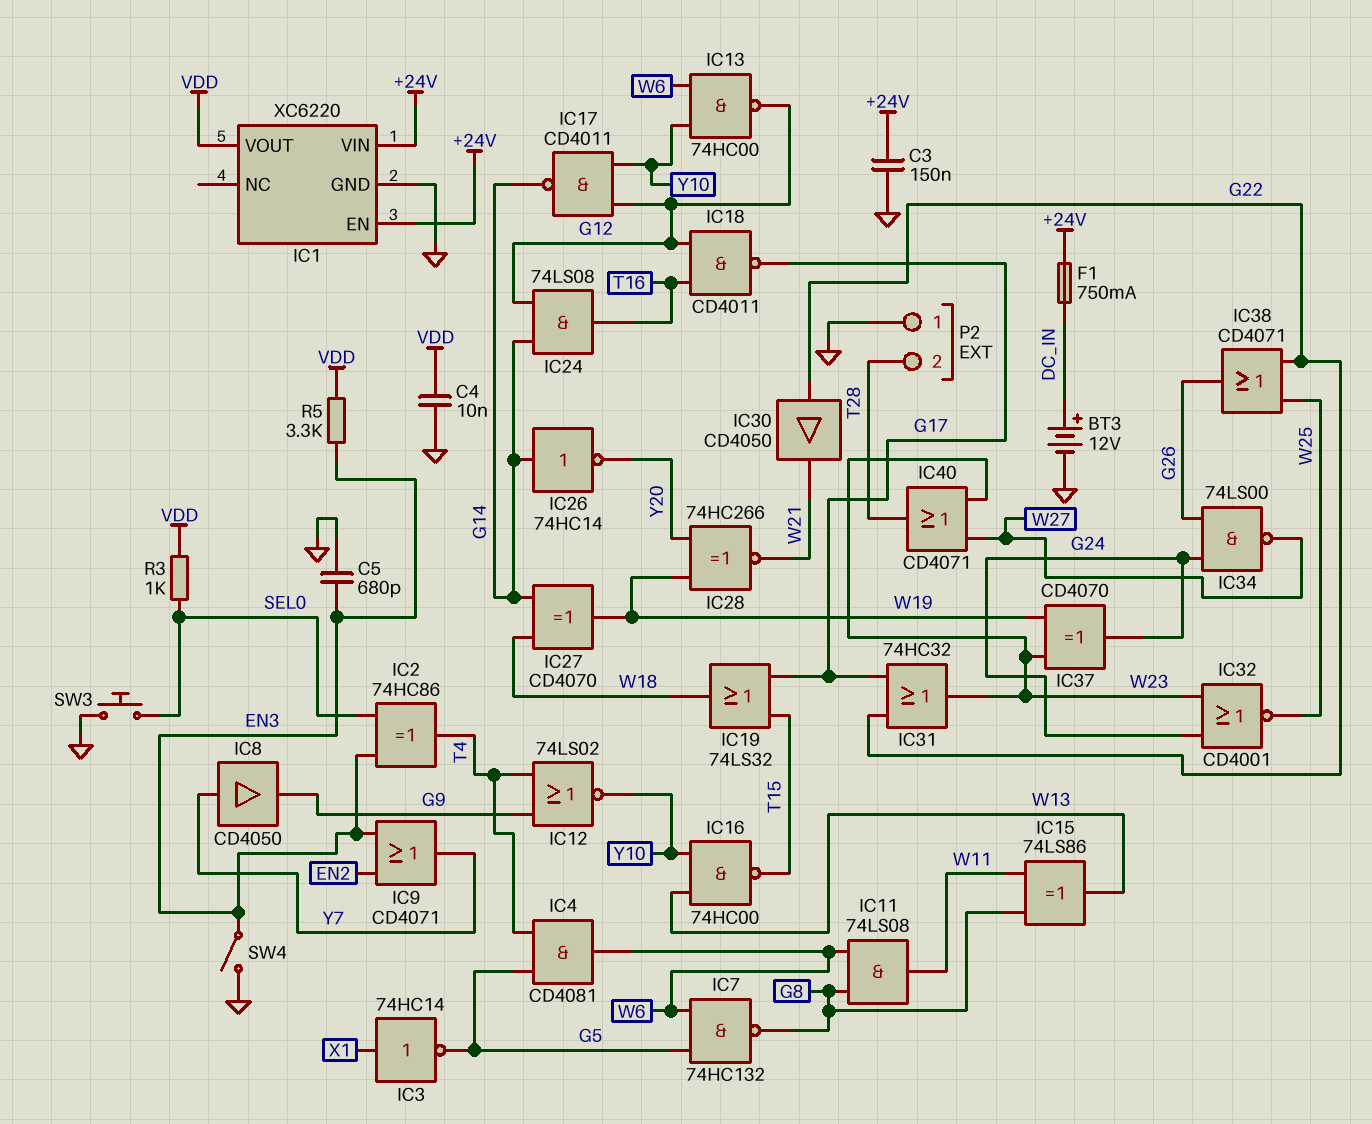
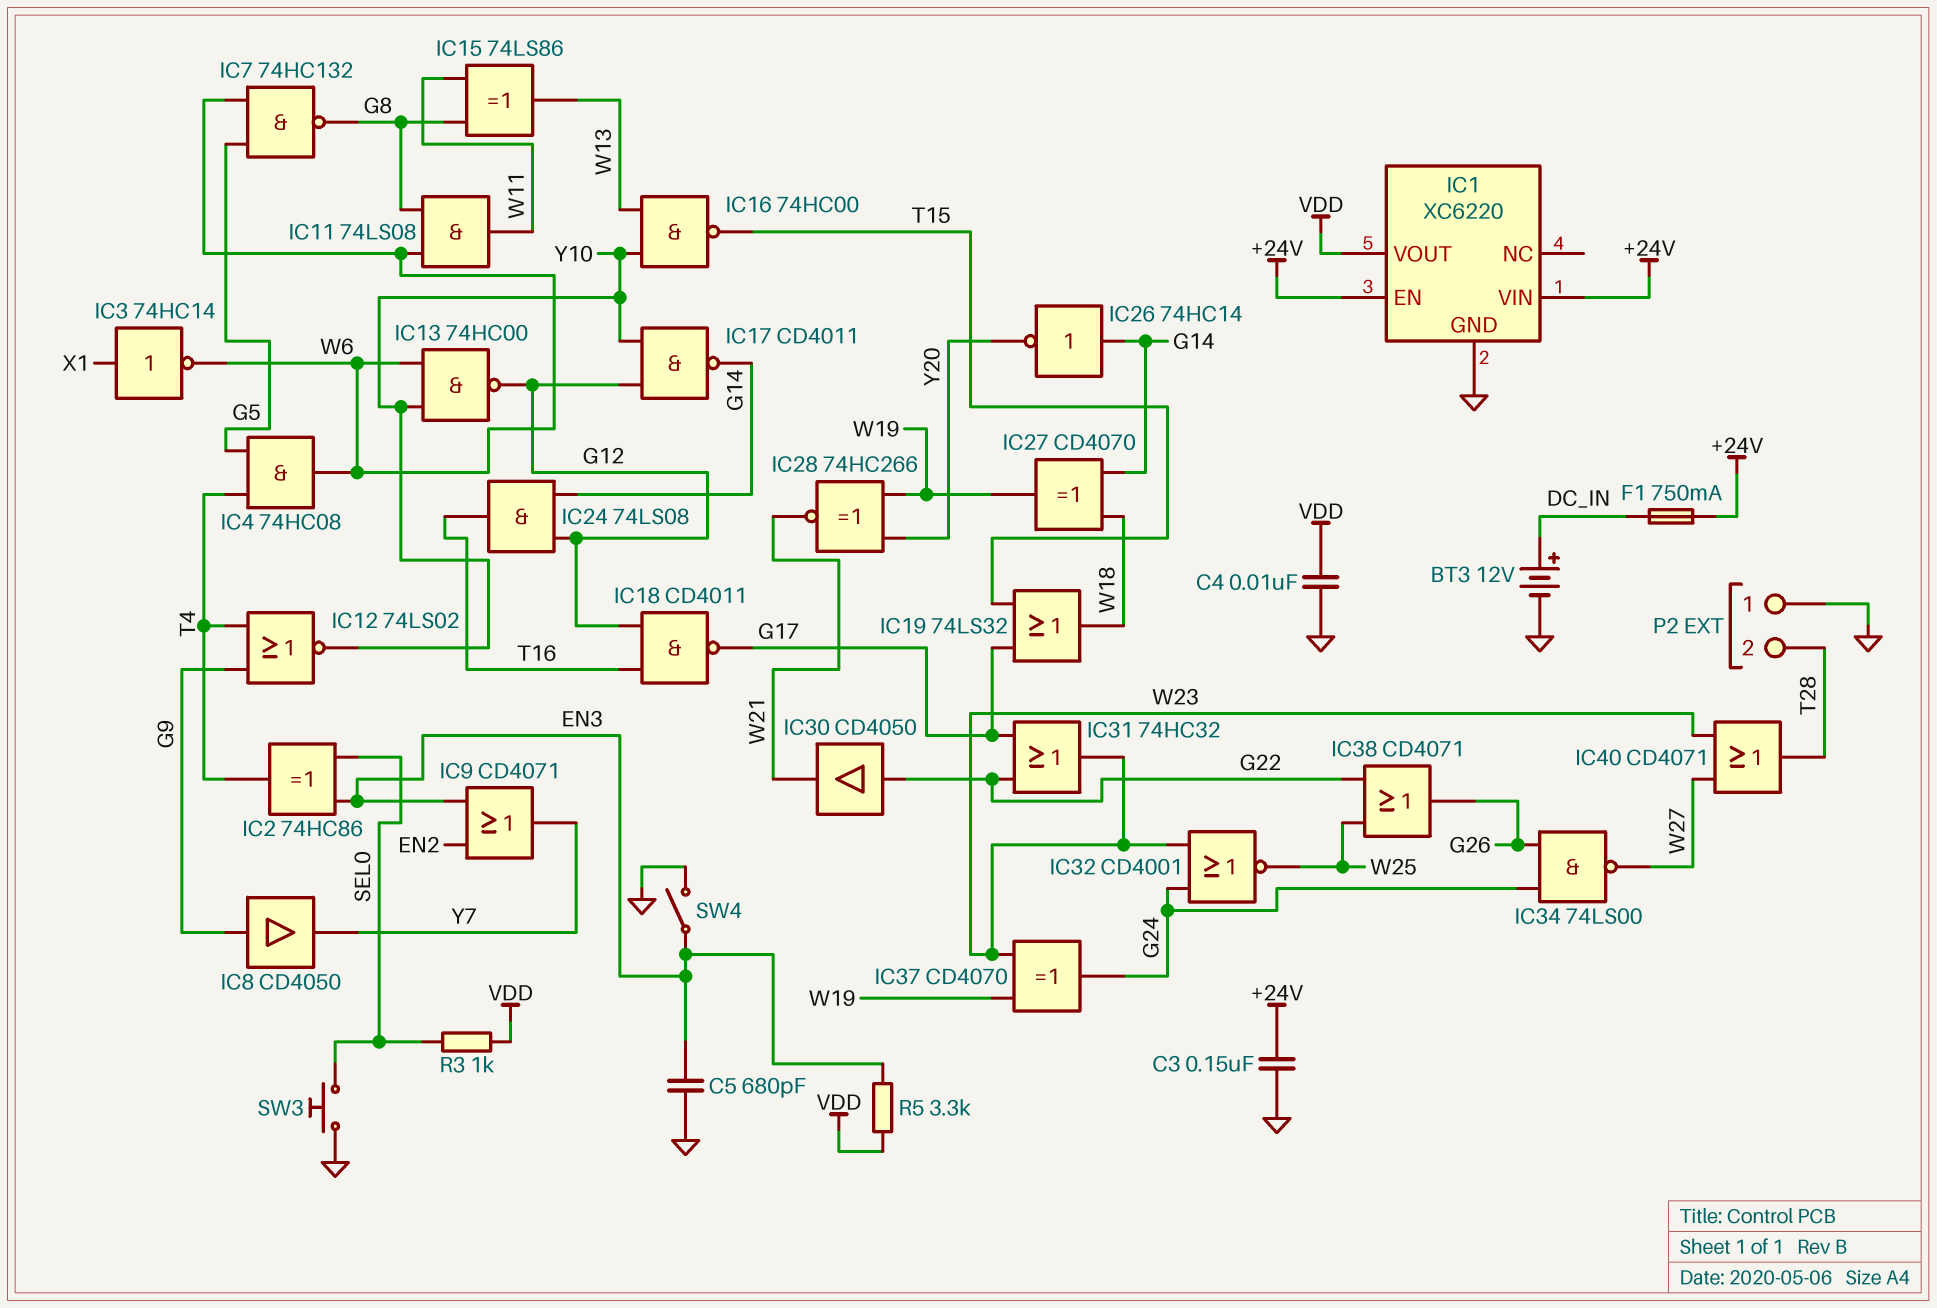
IC3: NOT 74HC14 (in X1, out G5) -> NOT 74HC14 (in X1, out W6)
IC4: AND CD4081 (in G5, in T4, out W6) -> AND 74HC08 (in G5, in T4, out W6)
IC8: buffer CD4050 (in Y7, out G9) -> buffer CD4050 (in G9, out Y7)

